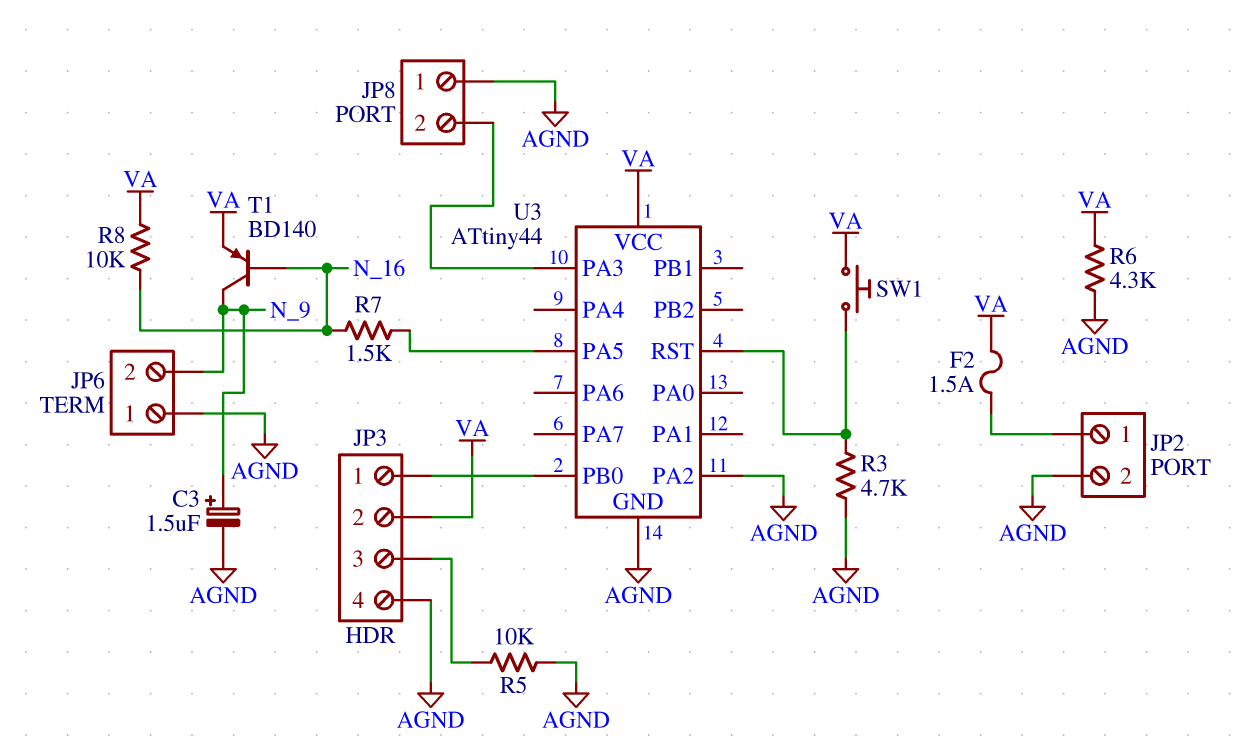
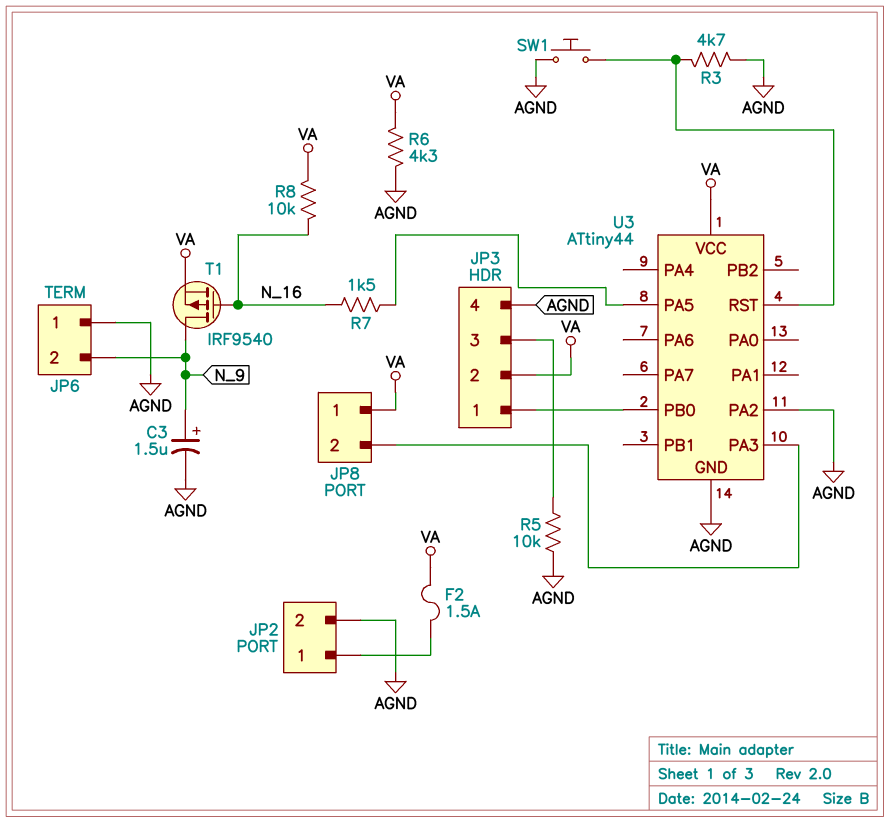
JP8 pin 1: AGND -> VA
SW1: button (U3/RST, VA) -> button (AGND, U3/RST)
T1: PNP BD140 (B N_16, C N_9, E VA) -> PMOS IRF9540 (G N_16, D N_9, S VA)

